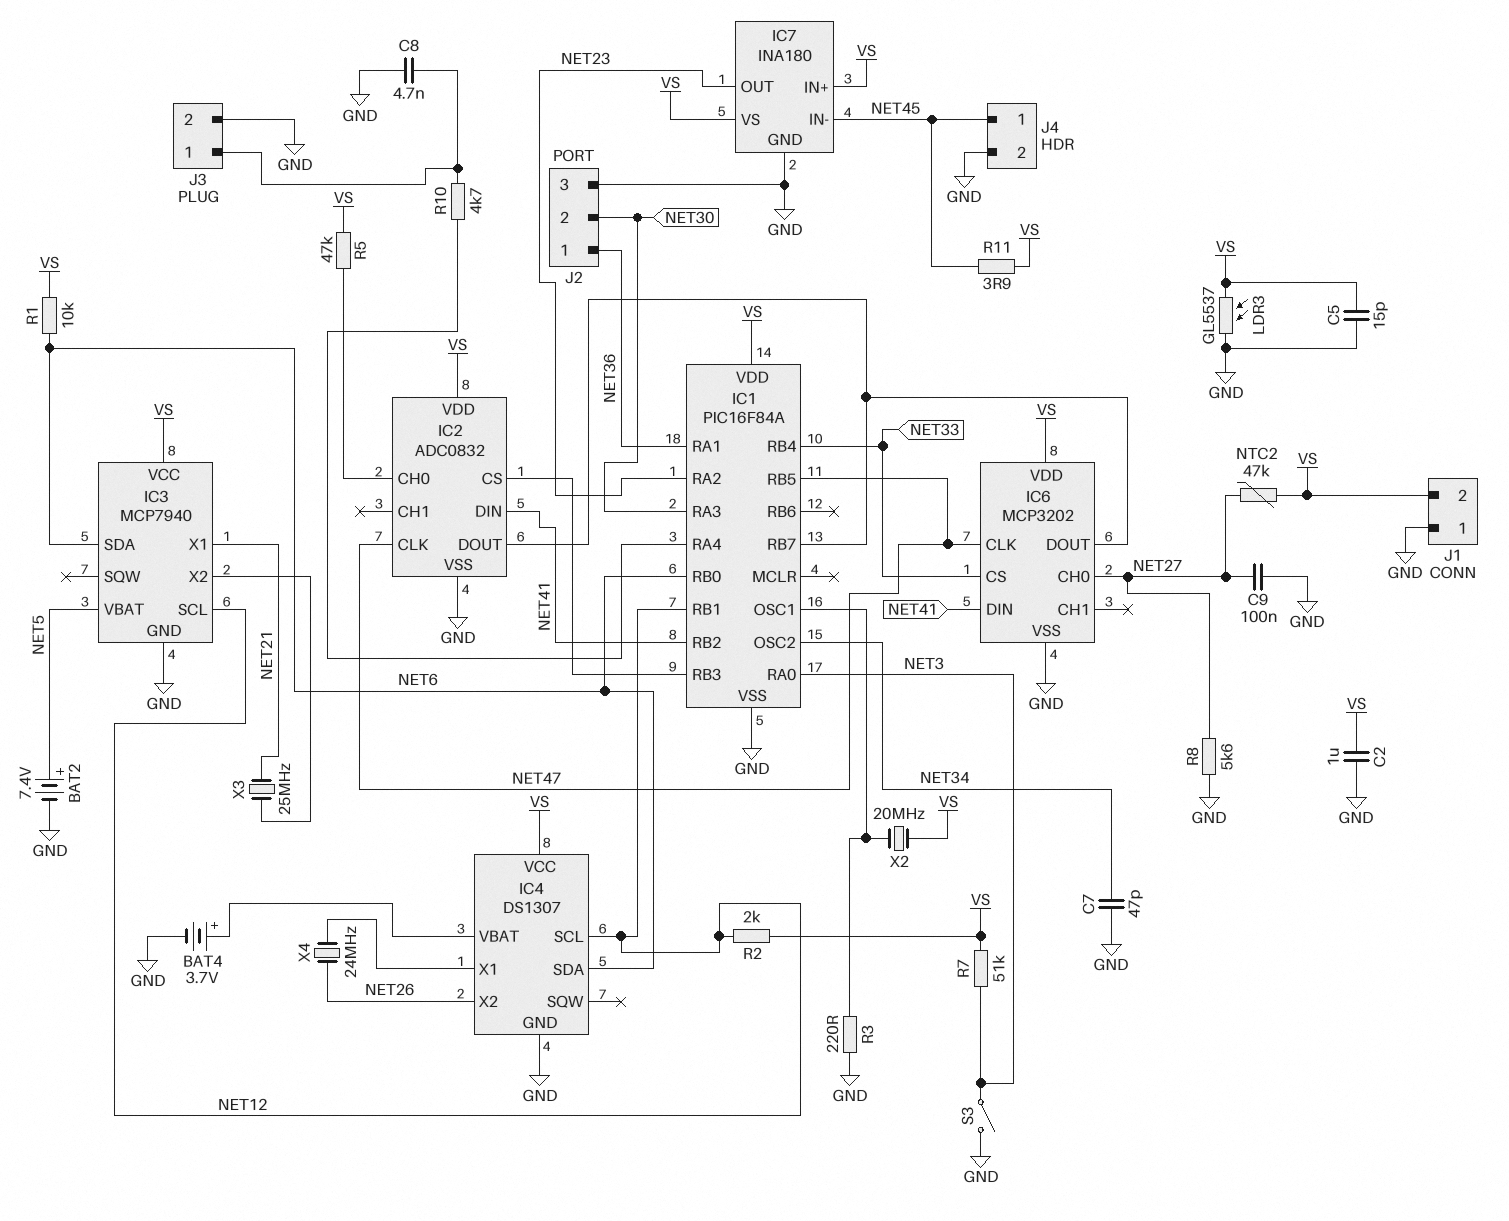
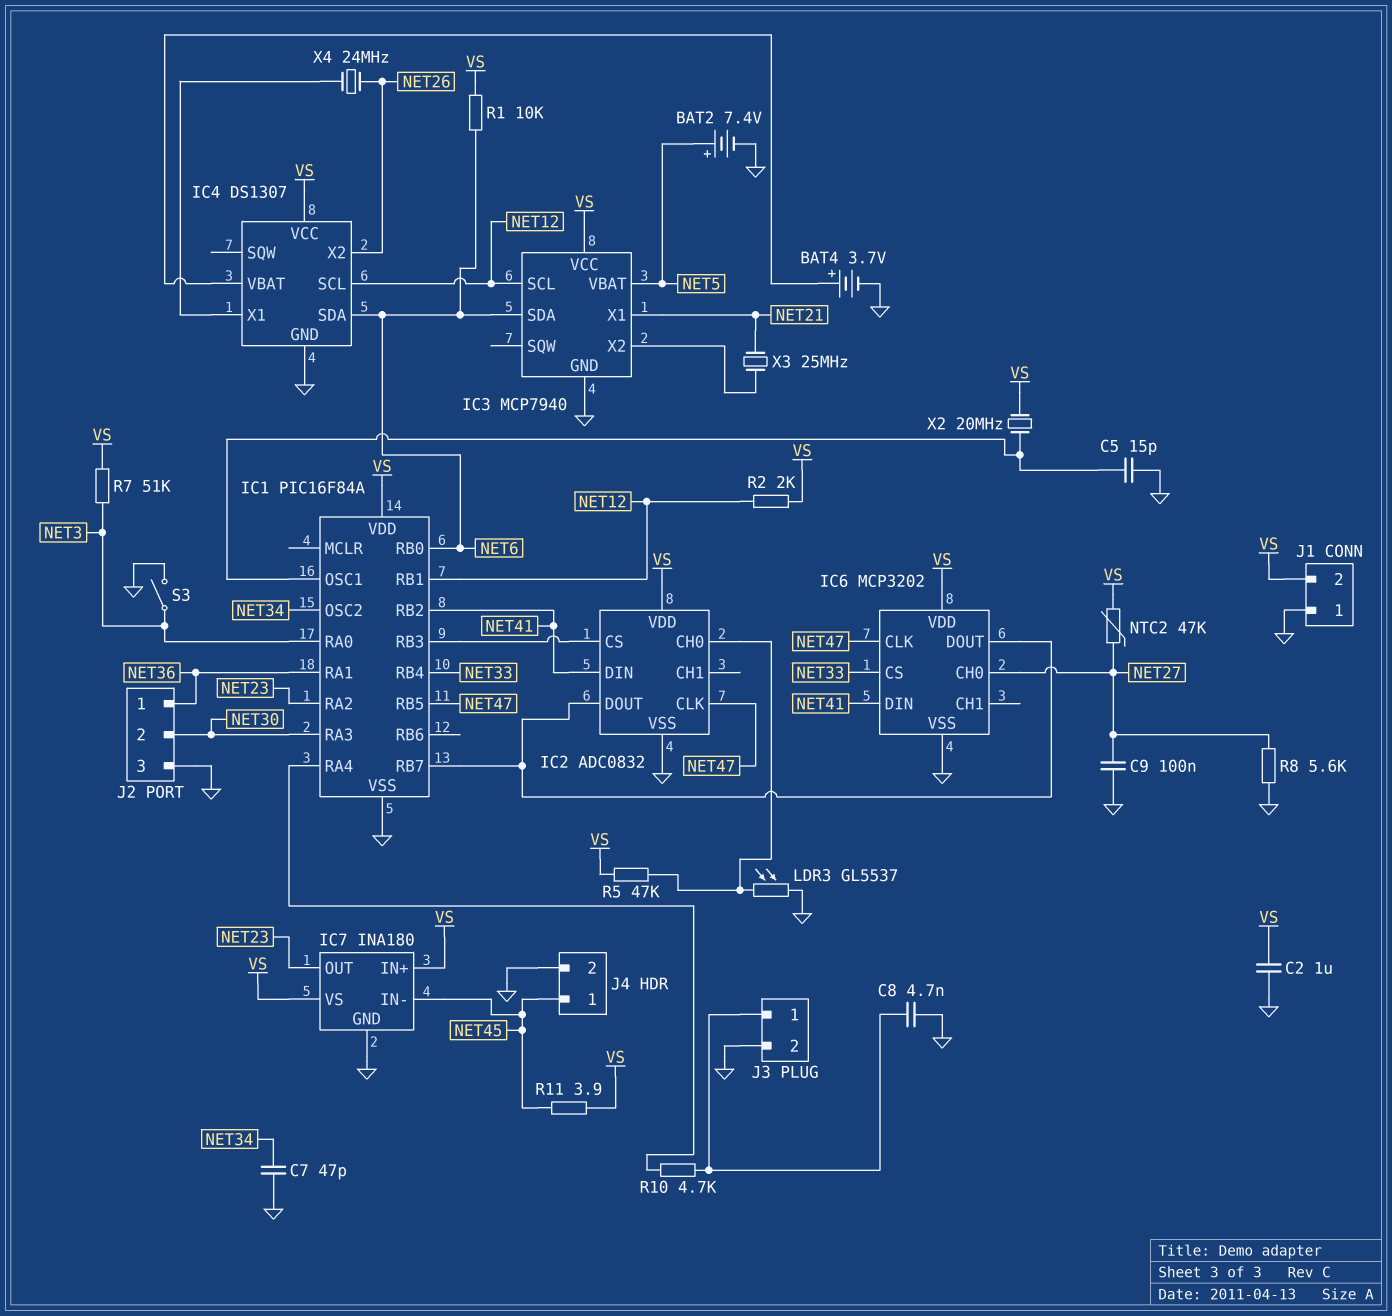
C5: 15pF (GND, VS) -> 15pF (GND, IC1/OSC1)
LDR3: GL5537 (GND, VS) -> GL5537 (GND, IC2/CH0)
R3: 220 (GND, IC1/OSC1) -> none

